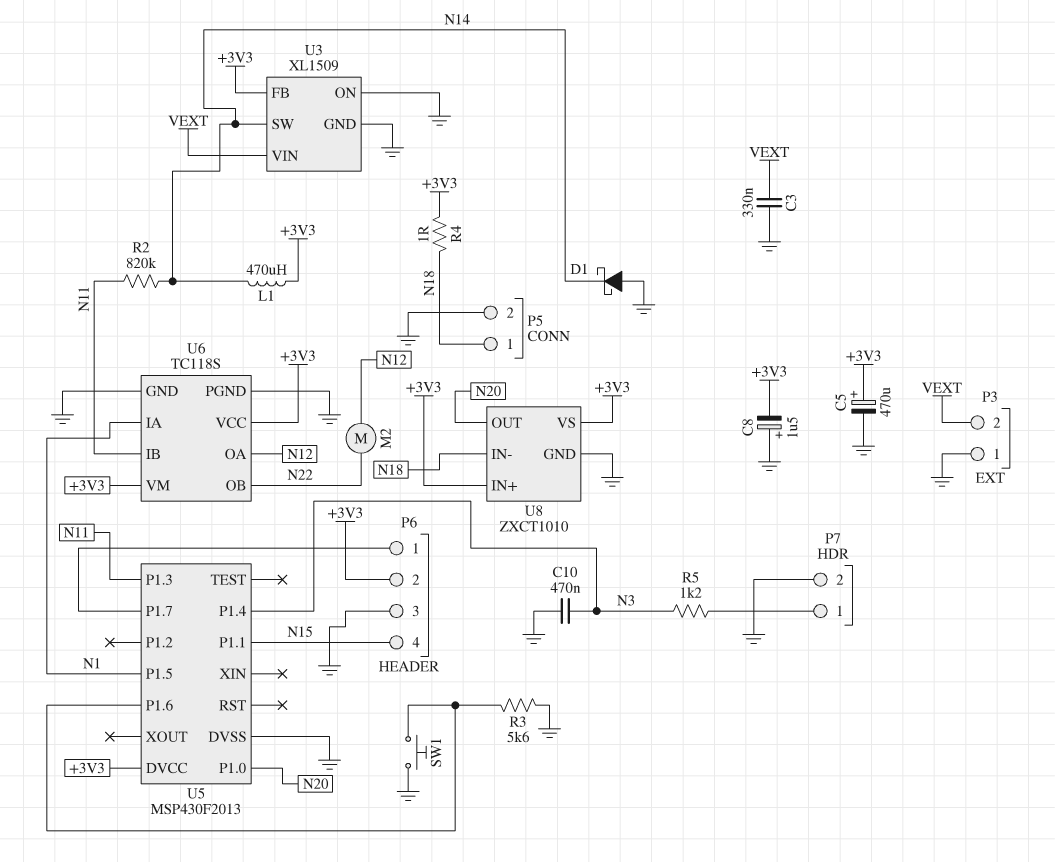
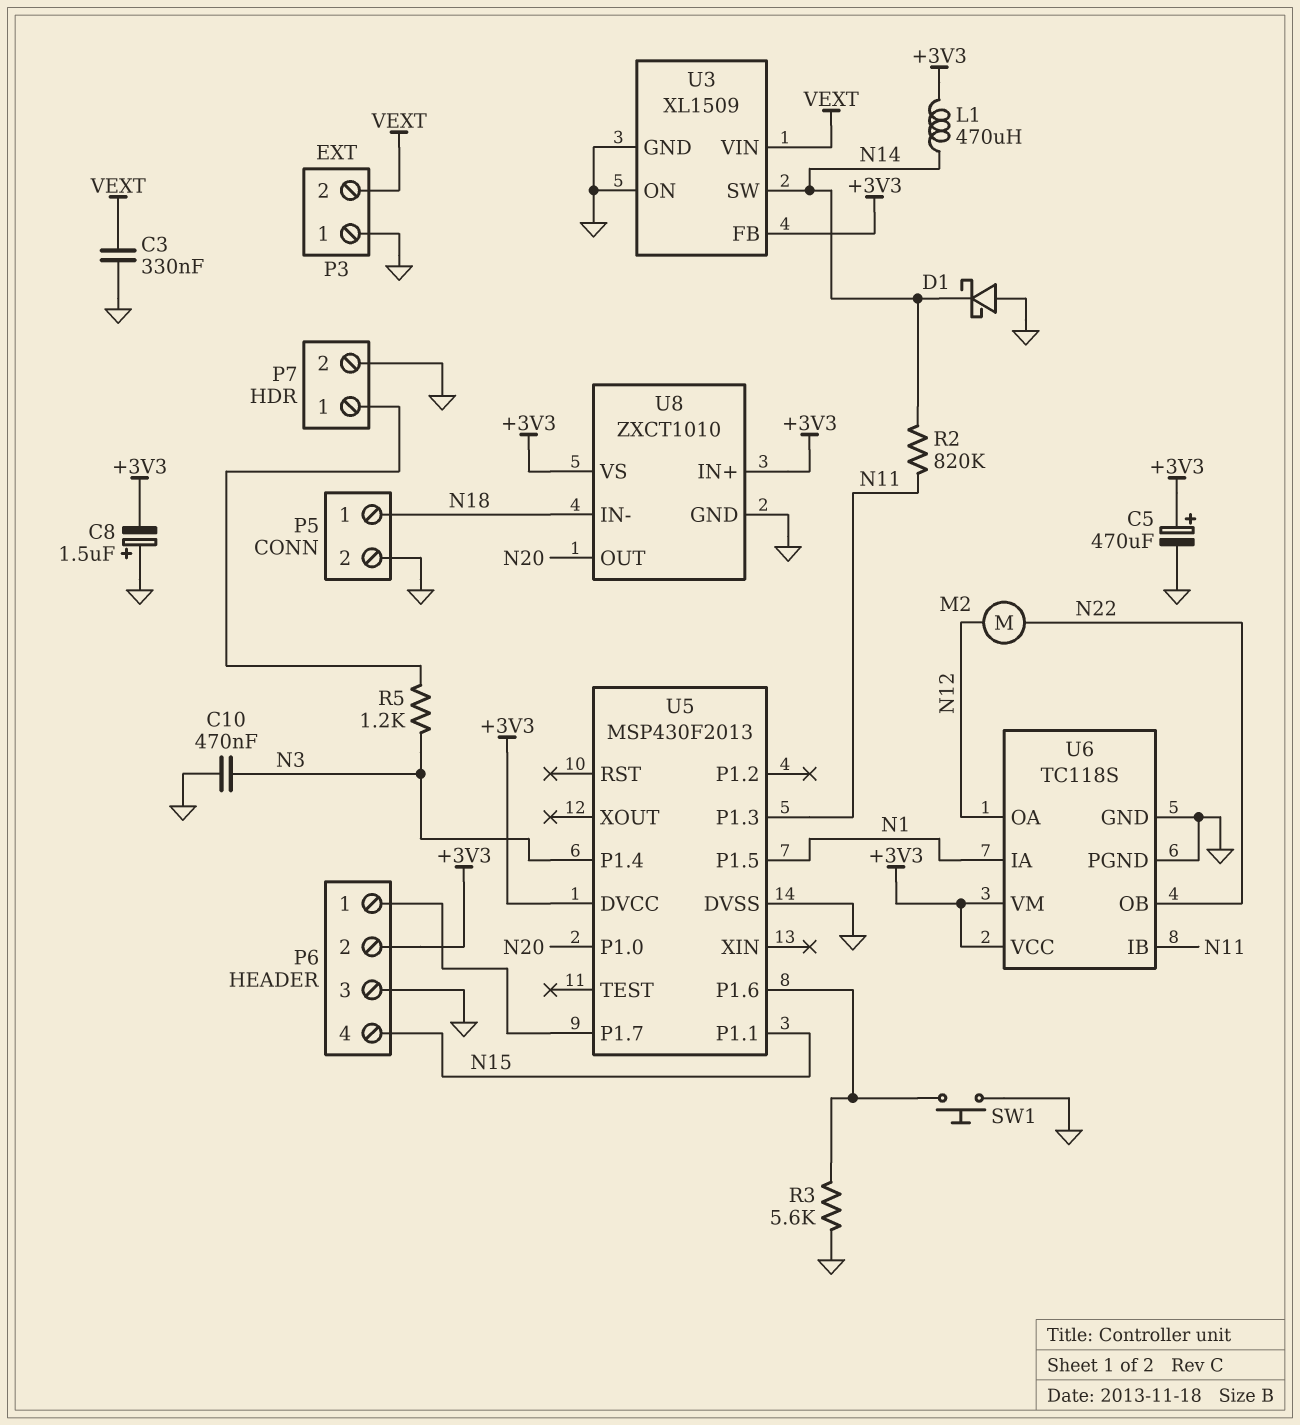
R4: 1 (+3V3, N18) -> none

